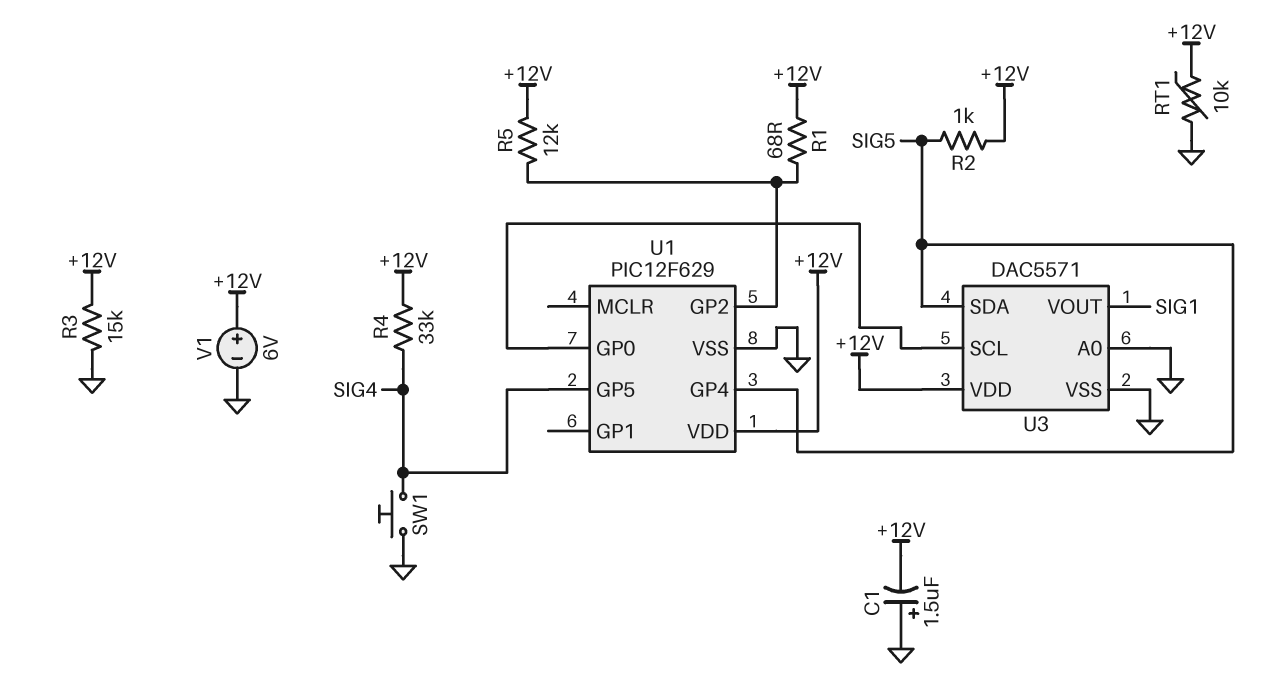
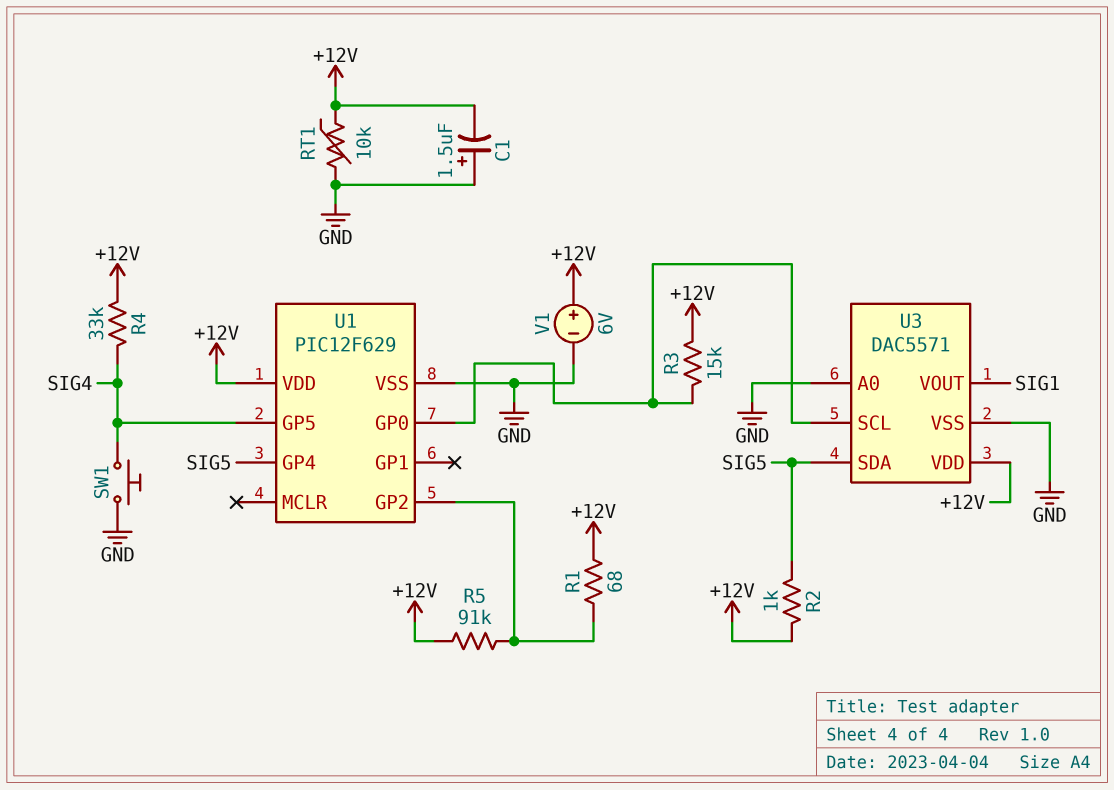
R3: 15k (+12V, GND) -> 15k (+12V, U1/GP0)
R5: 12k (+12V, U1/GP2) -> 91k (+12V, U1/GP2)

